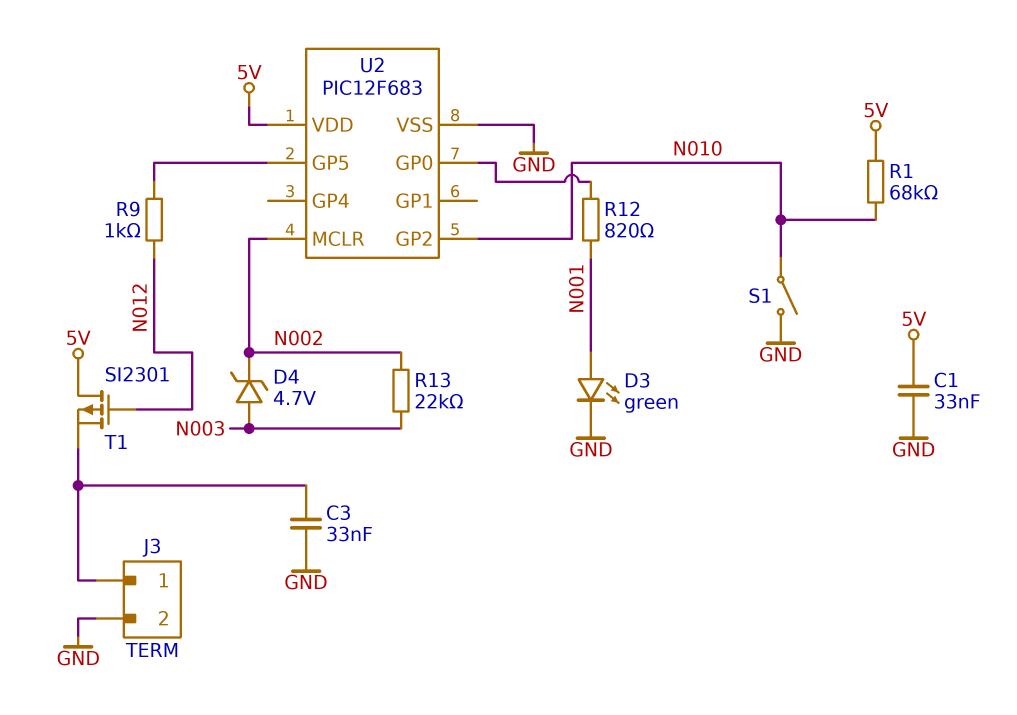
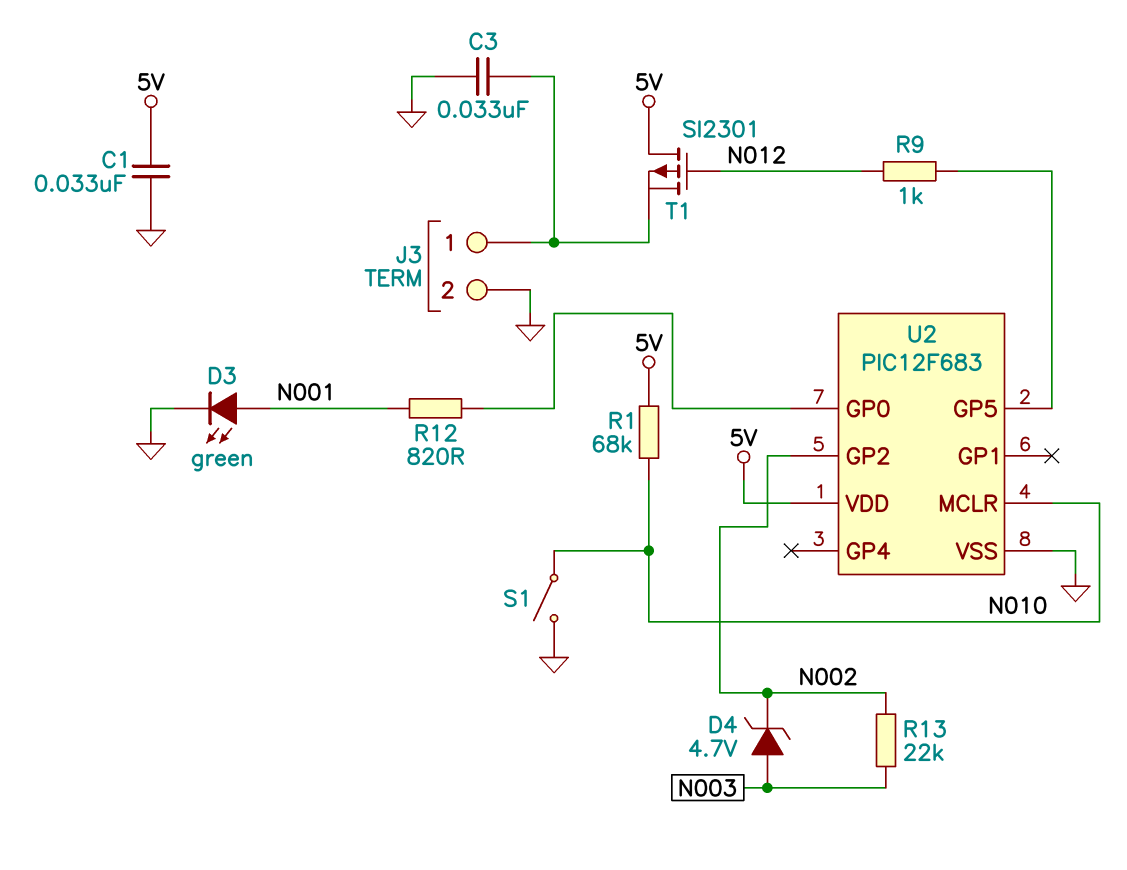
U2 pin GP2: N010 -> N002
U2 pin MCLR: N002 -> N010

